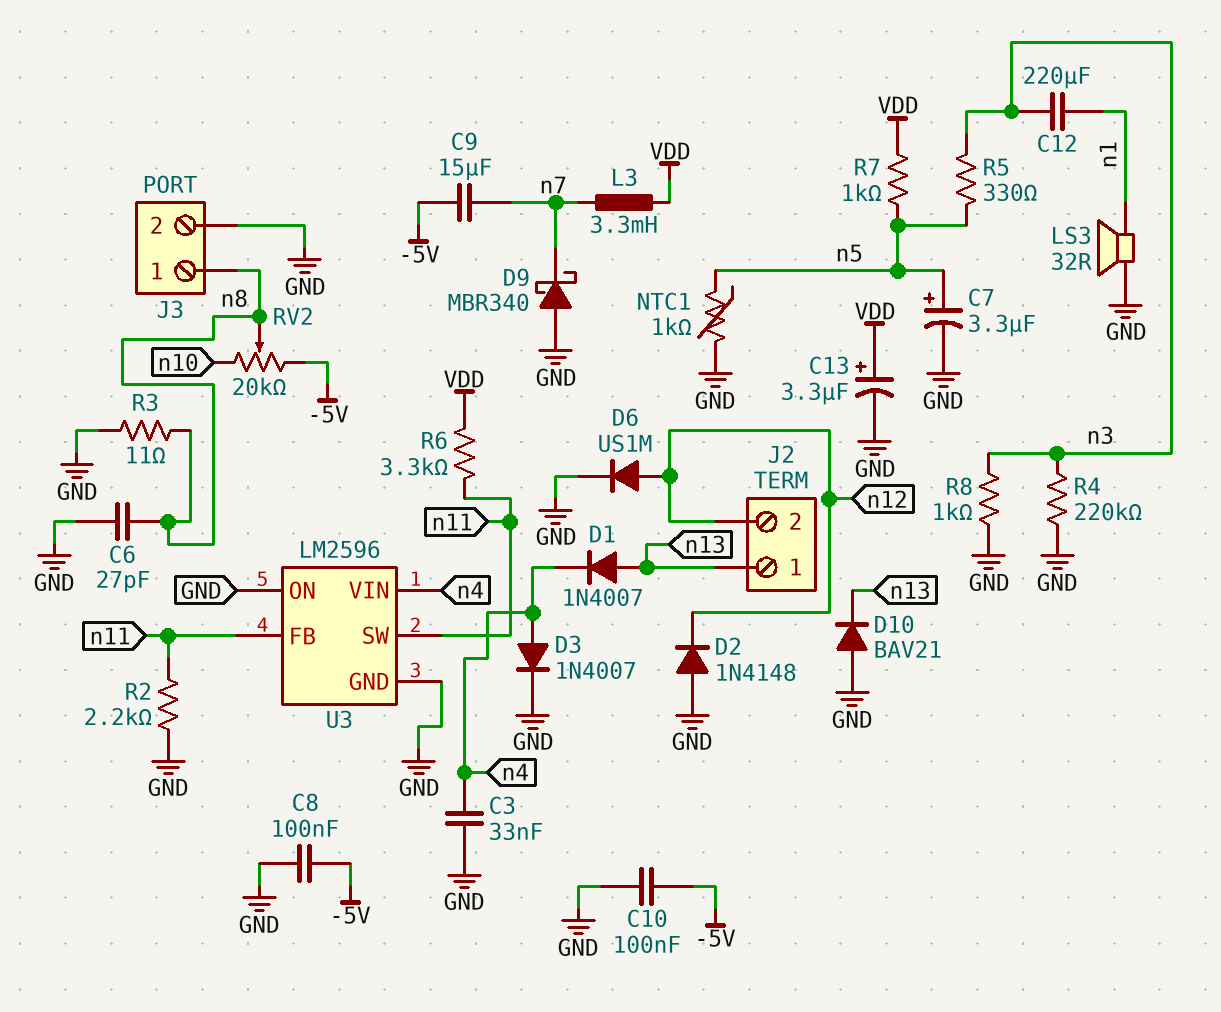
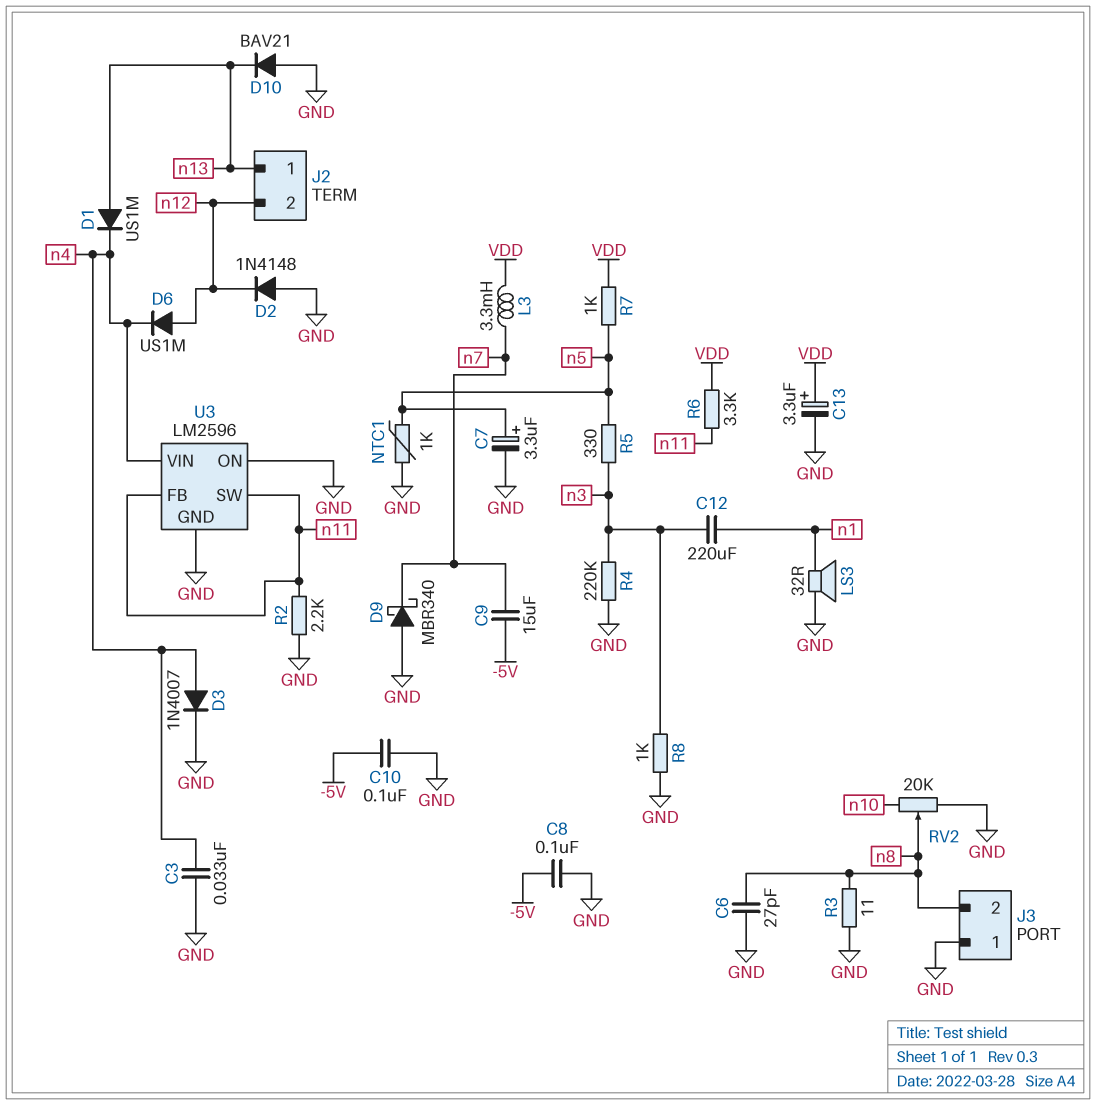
D1: diode 1N4007 (A n13, K n4) -> diode US1M (A n13, K n4)
D6: diode US1M (A n12, K GND) -> diode US1M (A n12, K n4)
J3 pin 1: n8 -> GND
J3 pin 2: GND -> n8
RV2: 20k (-5V, n10, wiper n8) -> 20k (GND, n10, wiper n8)

